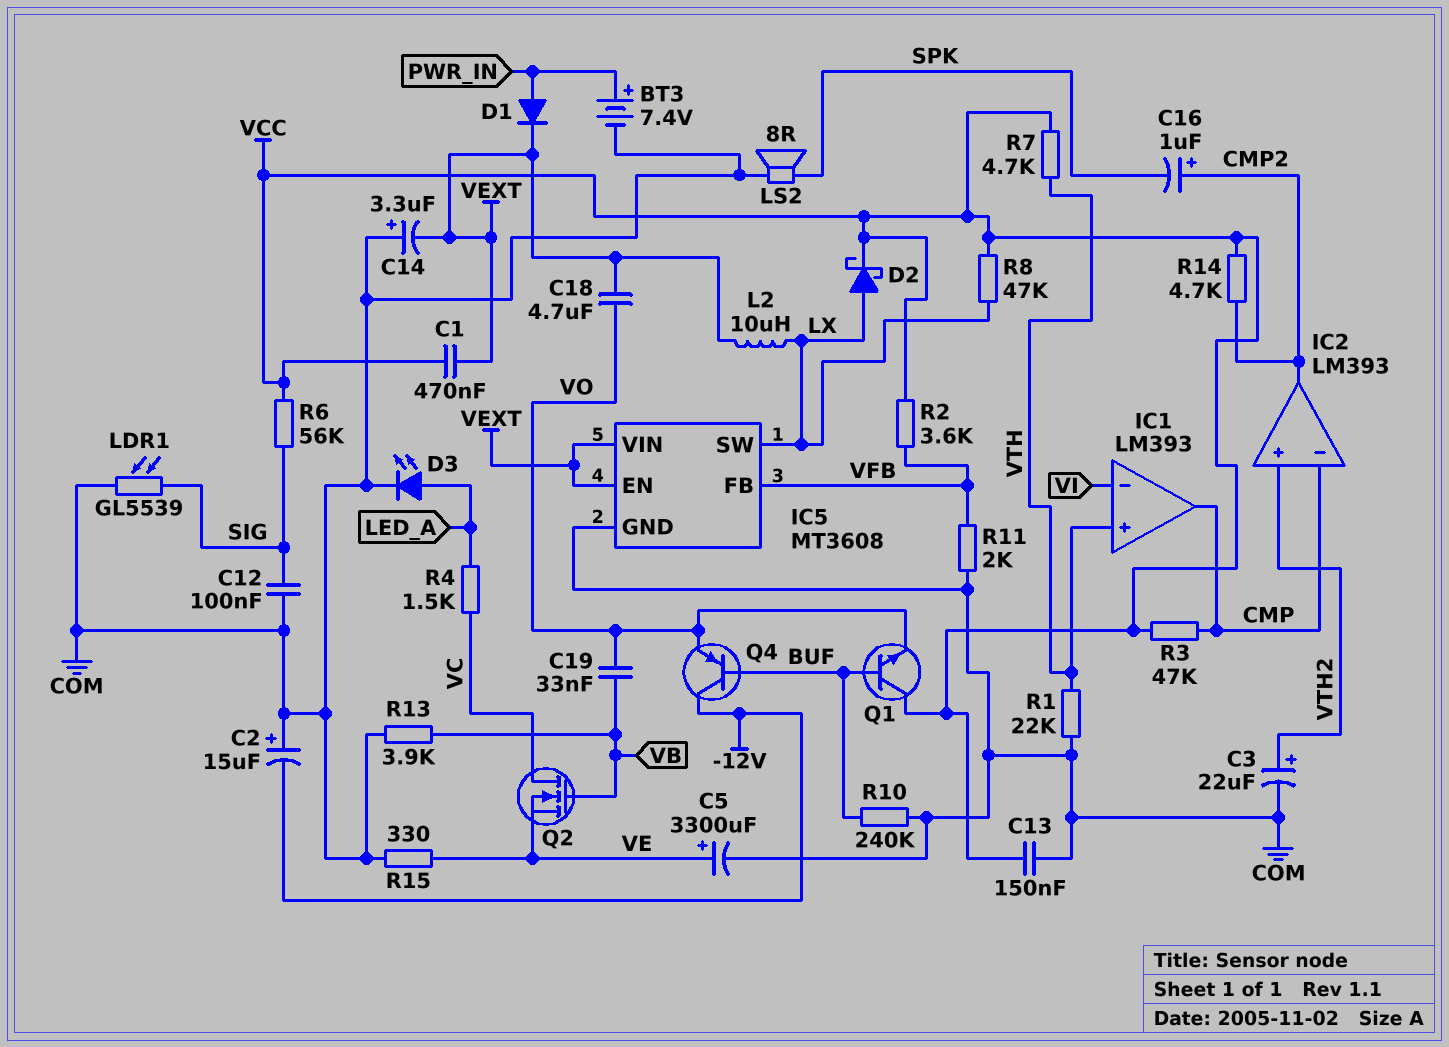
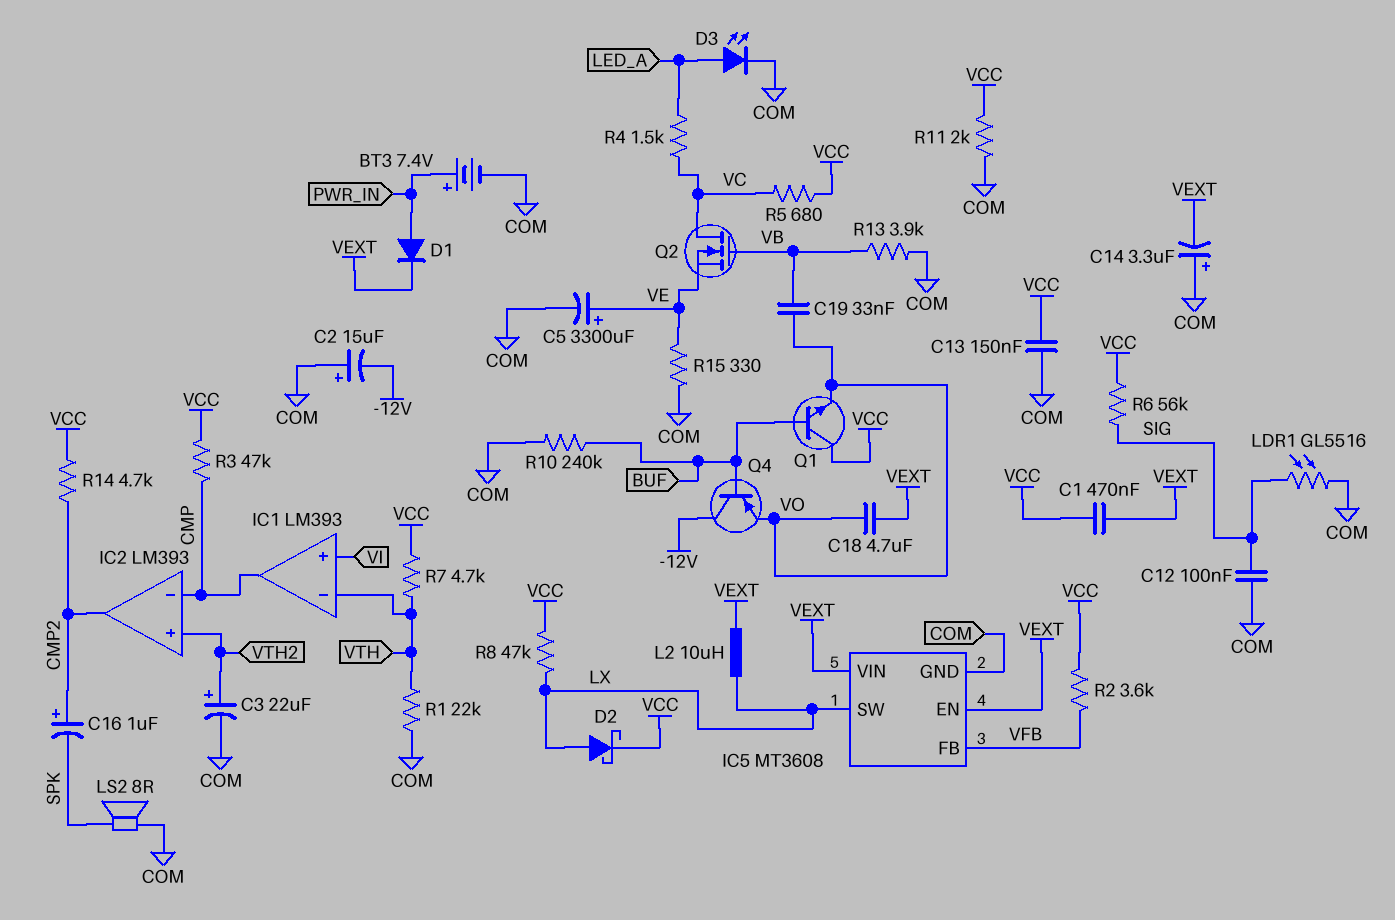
IC1 pin in+: VTH -> VI
IC1 pin in-: VI -> VTH
LDR1: GL5539 (COM, SIG) -> GL5516 (COM, SIG)
R5: none -> 680 (VC, VCC)
R11: 2k (COM, VFB) -> 2k (COM, VCC)

